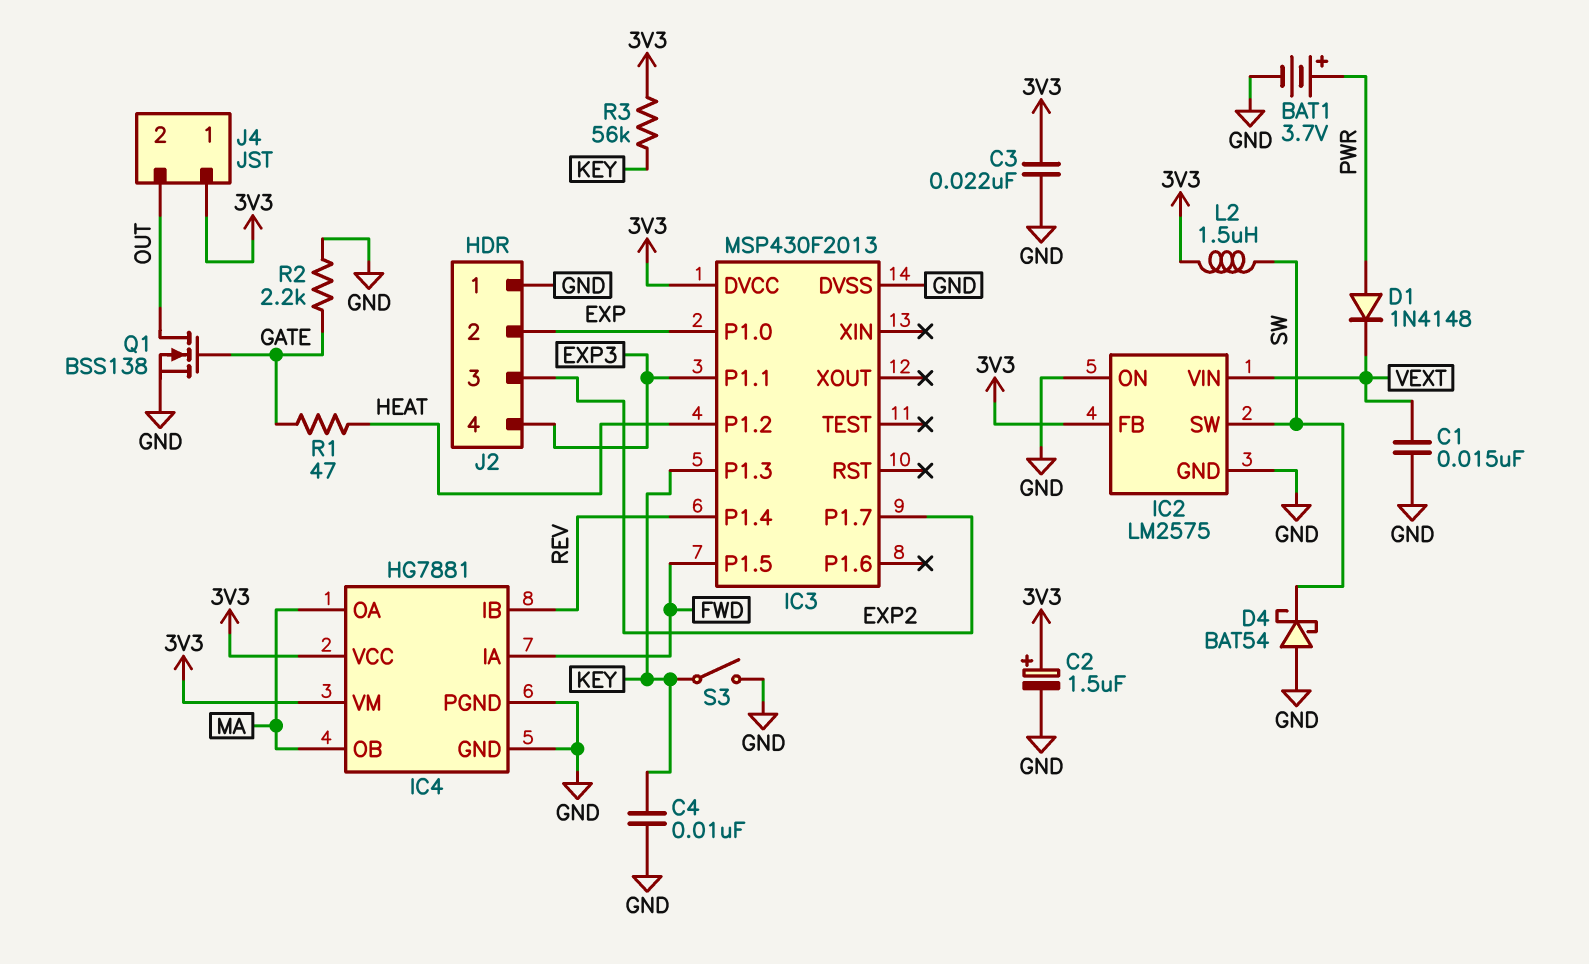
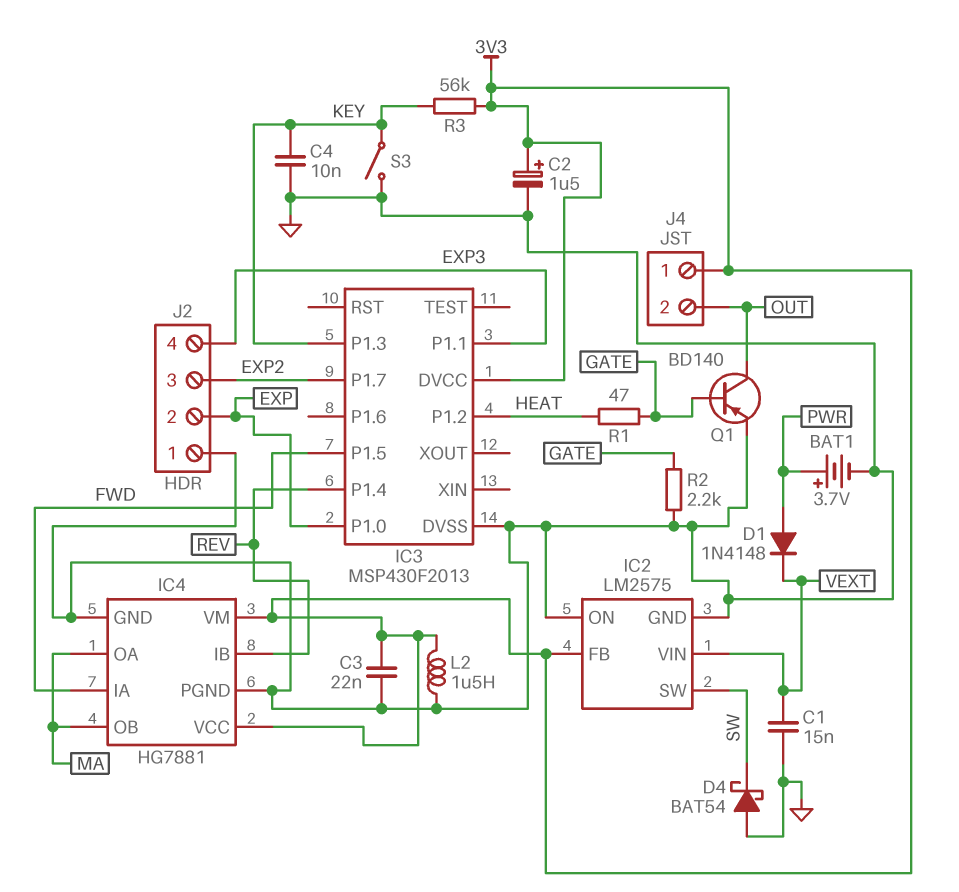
L2: 1.5uH (3V3, SW) -> 1.5uH (3V3, GND)
Q1: NMOS BSS138 (G GATE, D OUT, S GND) -> PNP BD140 (B GATE, C OUT, E GND)

